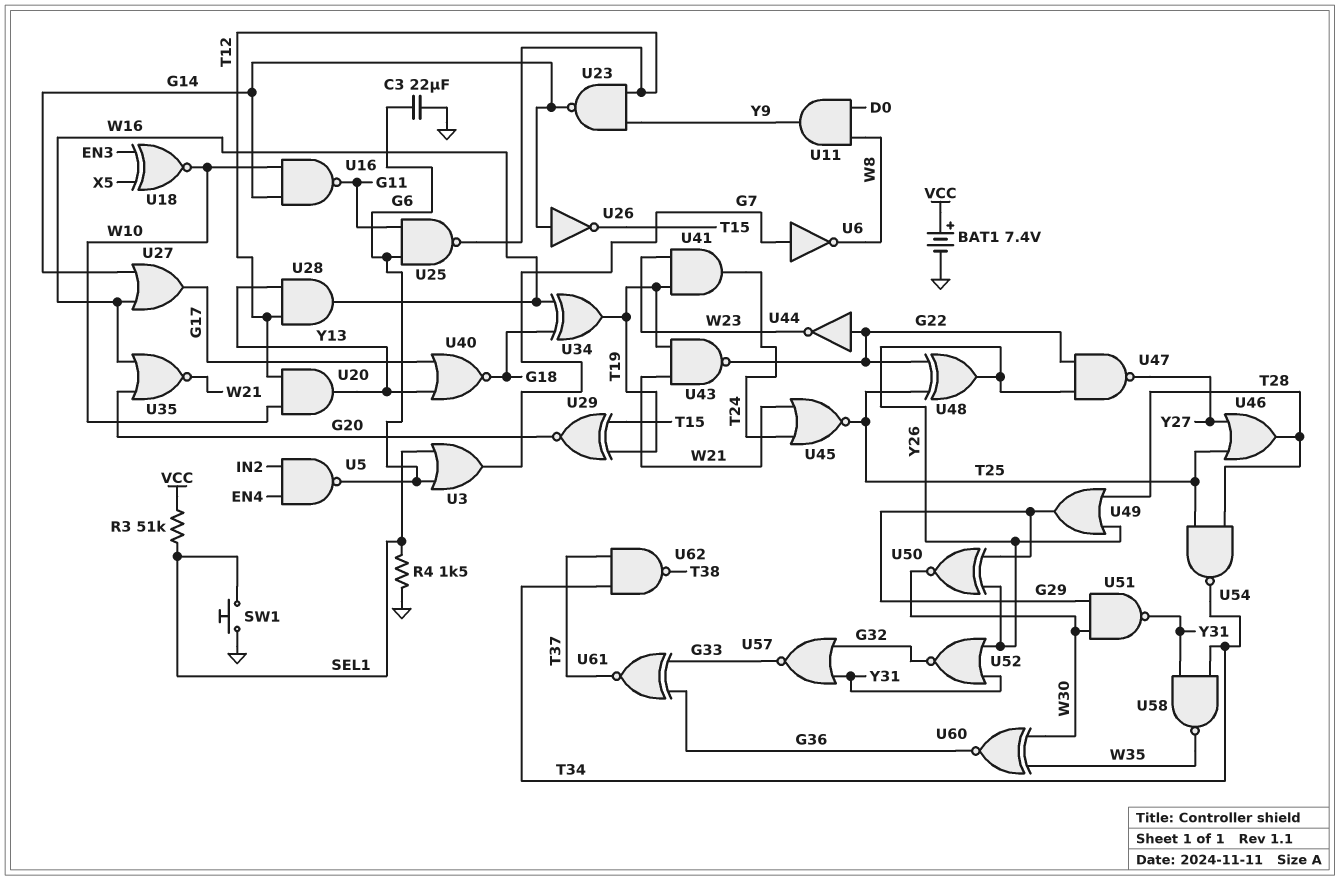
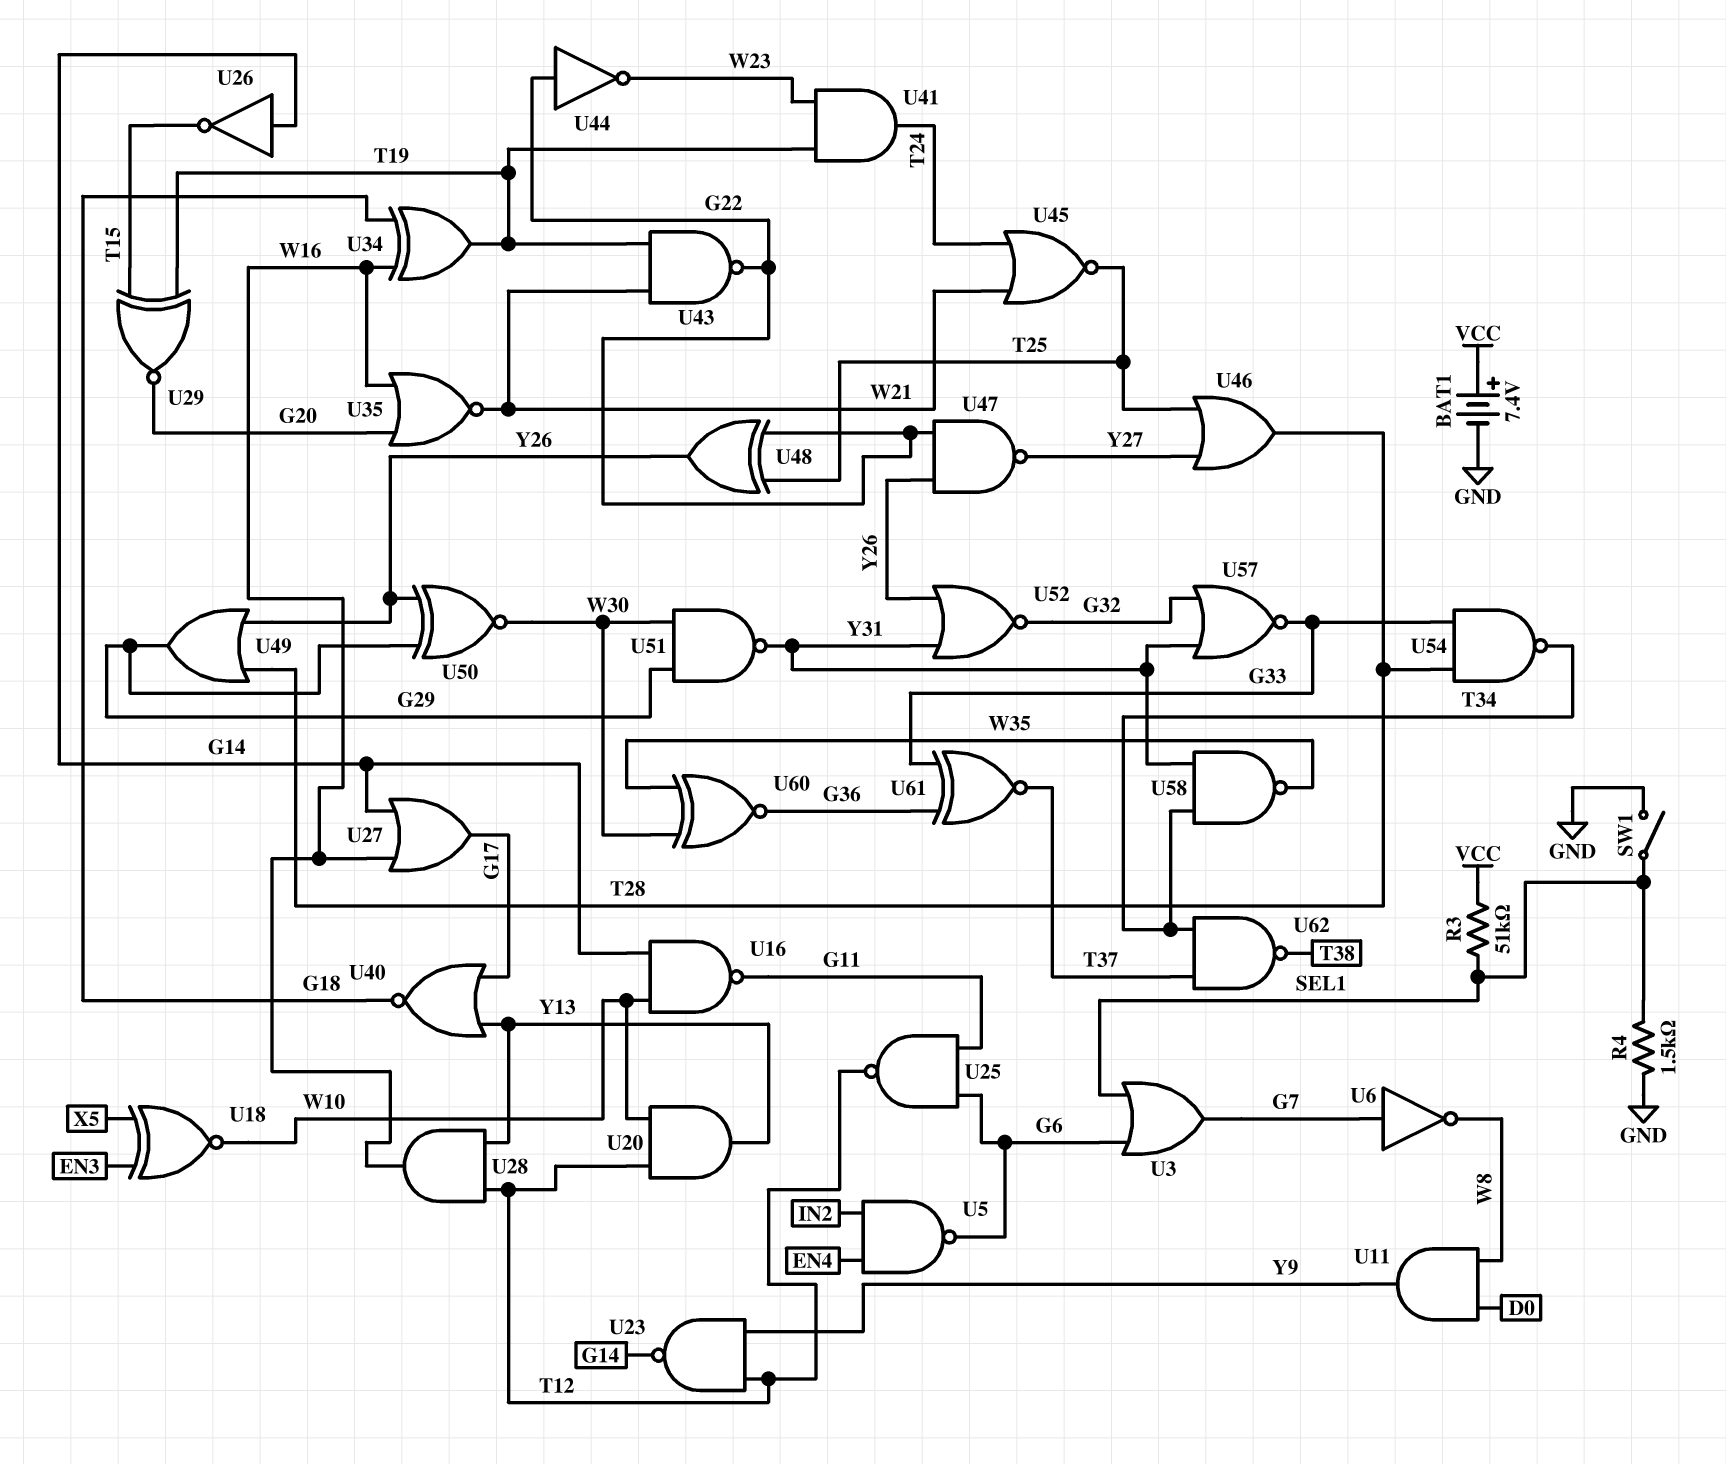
C3: 22uF (G6, GND) -> none
SW1: button (GND, SEL1) -> switch (GND, SEL1)
U54: NAND (in T25, in T28, out T34) -> NAND (in G33, in T28, out T34)

